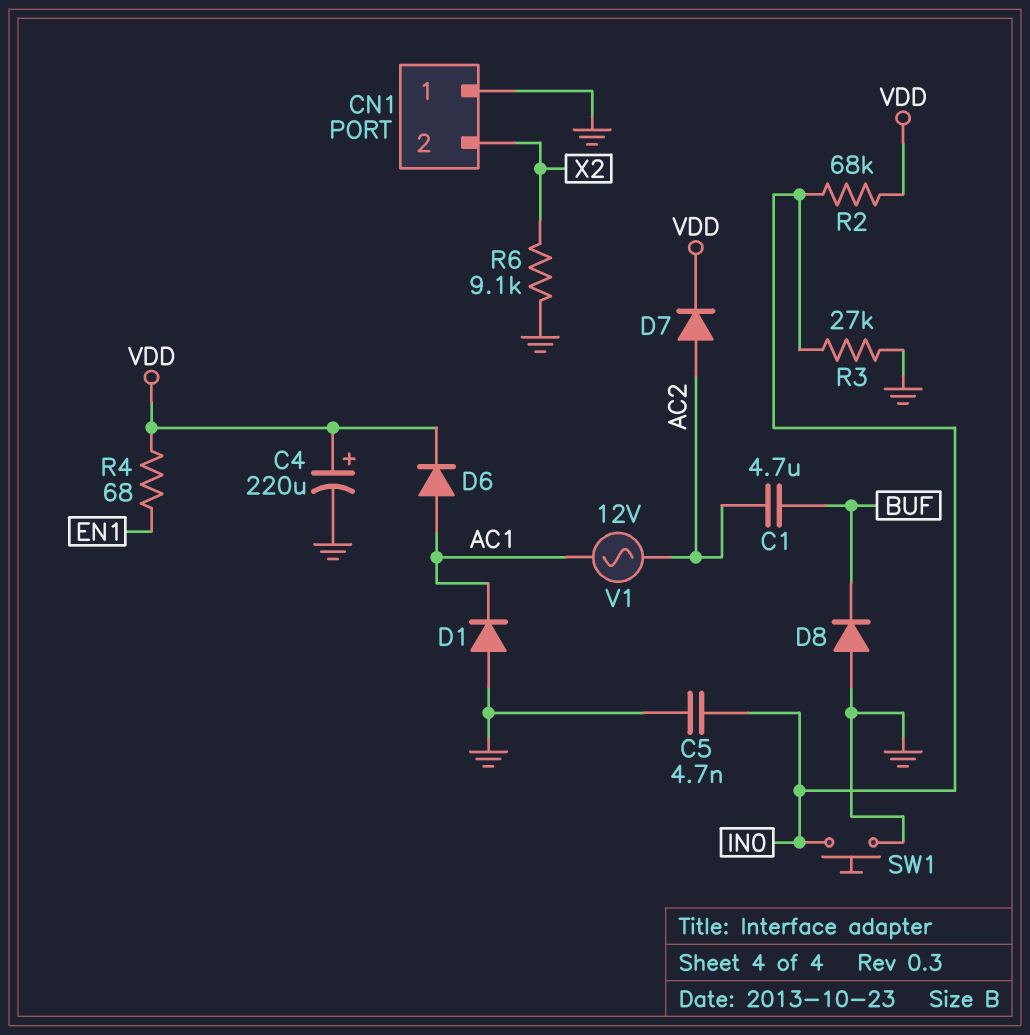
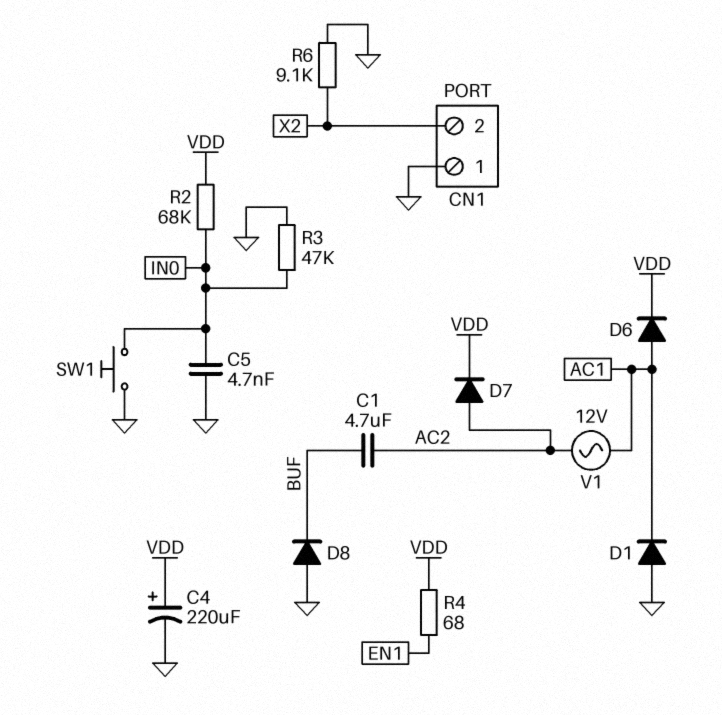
R3: 27k (GND, IN0) -> 47k (GND, IN0)

